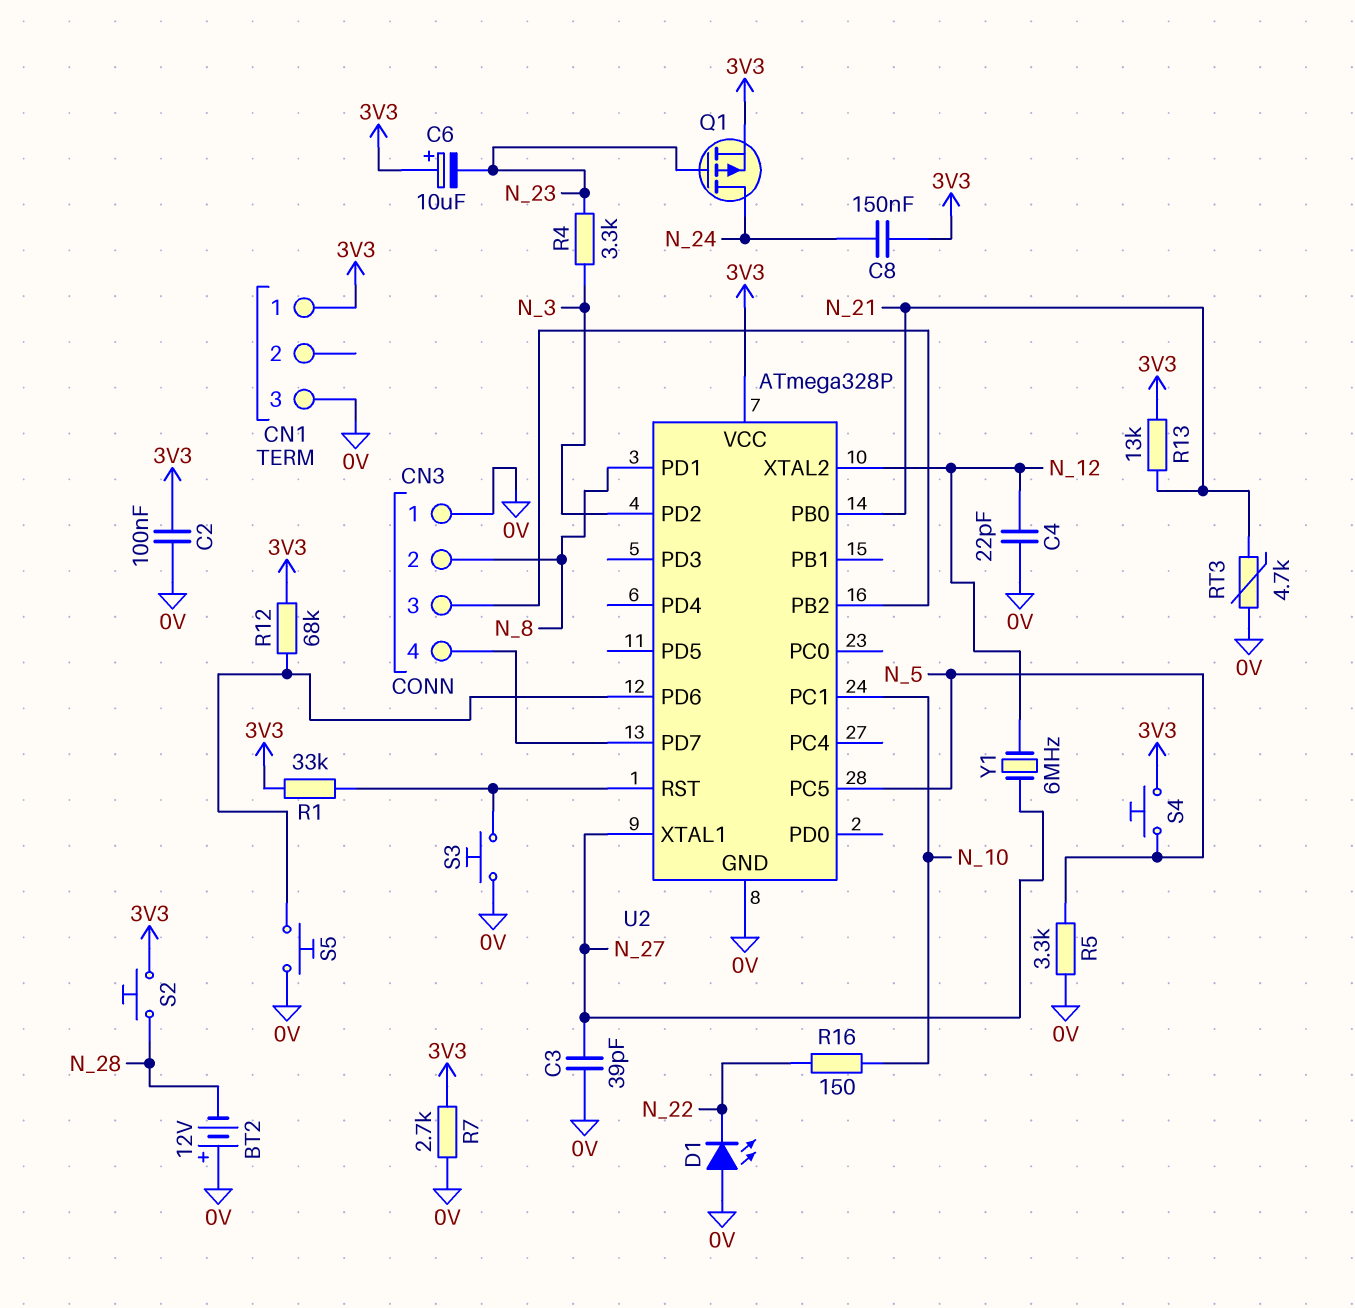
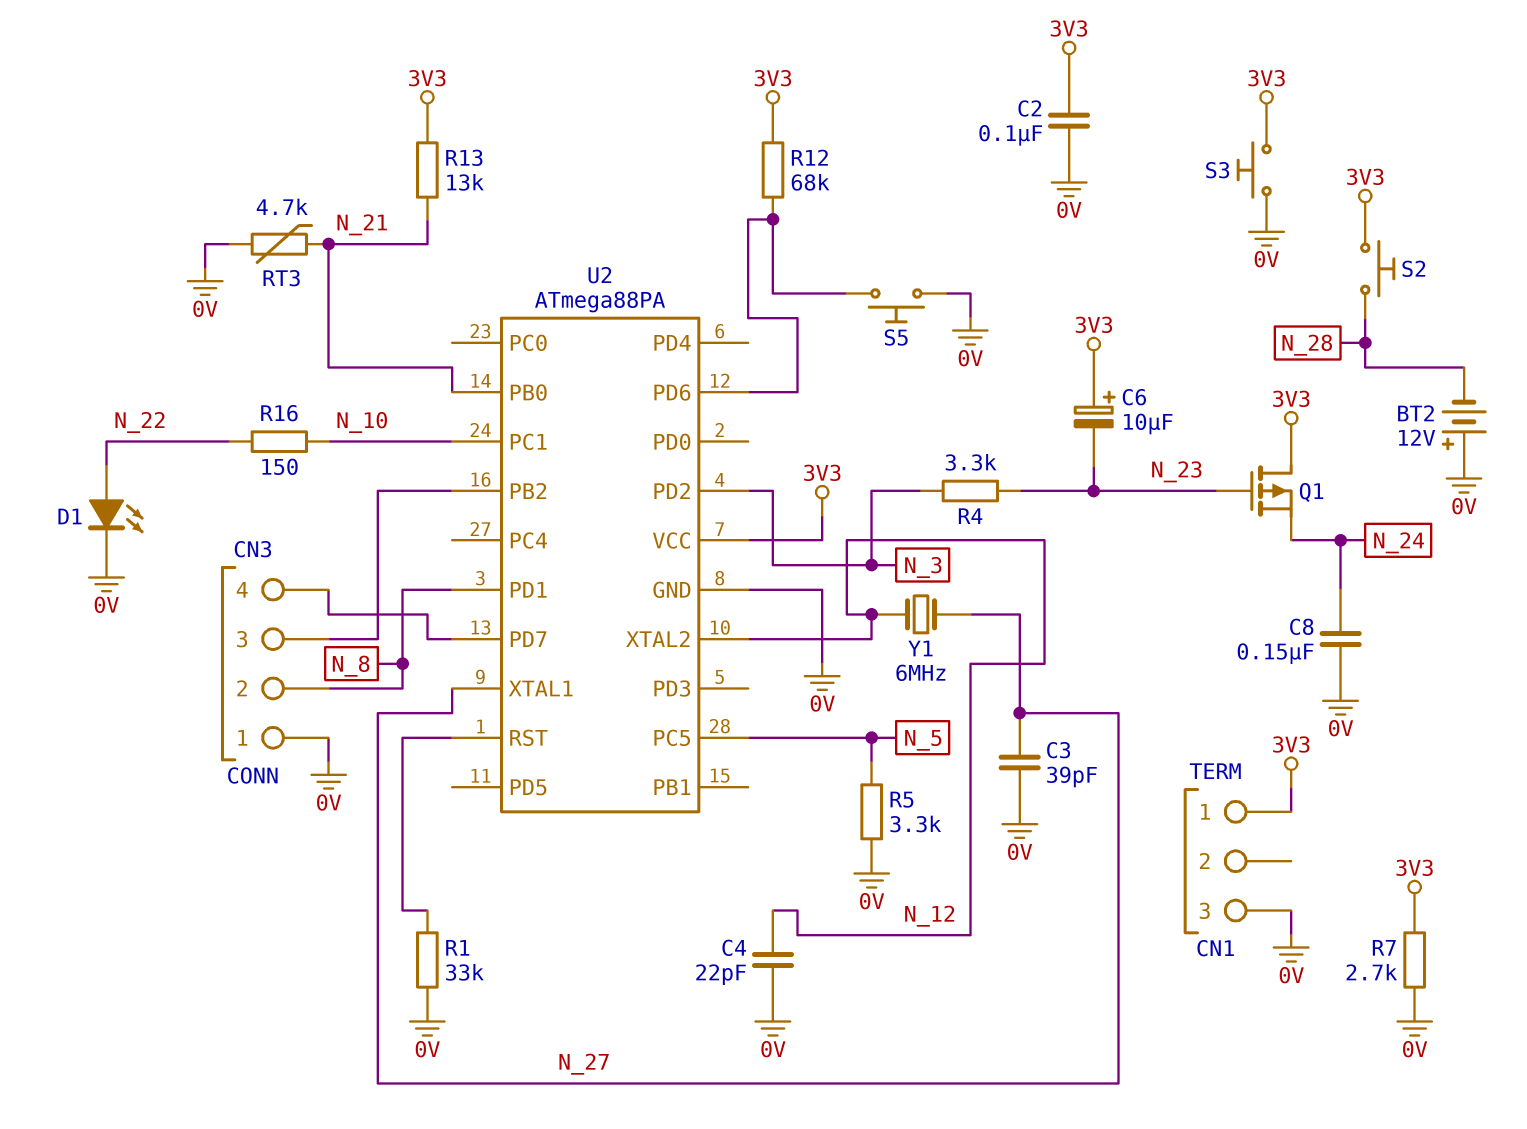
C8: 150nF (3V3, N_24) -> 150nF (0V, N_24)
D1: LED (A 0V, K N_22) -> LED (A N_22, K 0V)
Q1: PMOS (G N_23, D N_24, S 3V3) -> PMOS (G N_23, D 3V3, S N_24)
R1: 33k (3V3, U2/RST) -> 33k (0V, U2/RST)
S3: button (0V, U2/RST) -> button (0V, 3V3)
S4: button (3V3, N_5) -> none
U2: ATmega328P -> ATmega88PA

